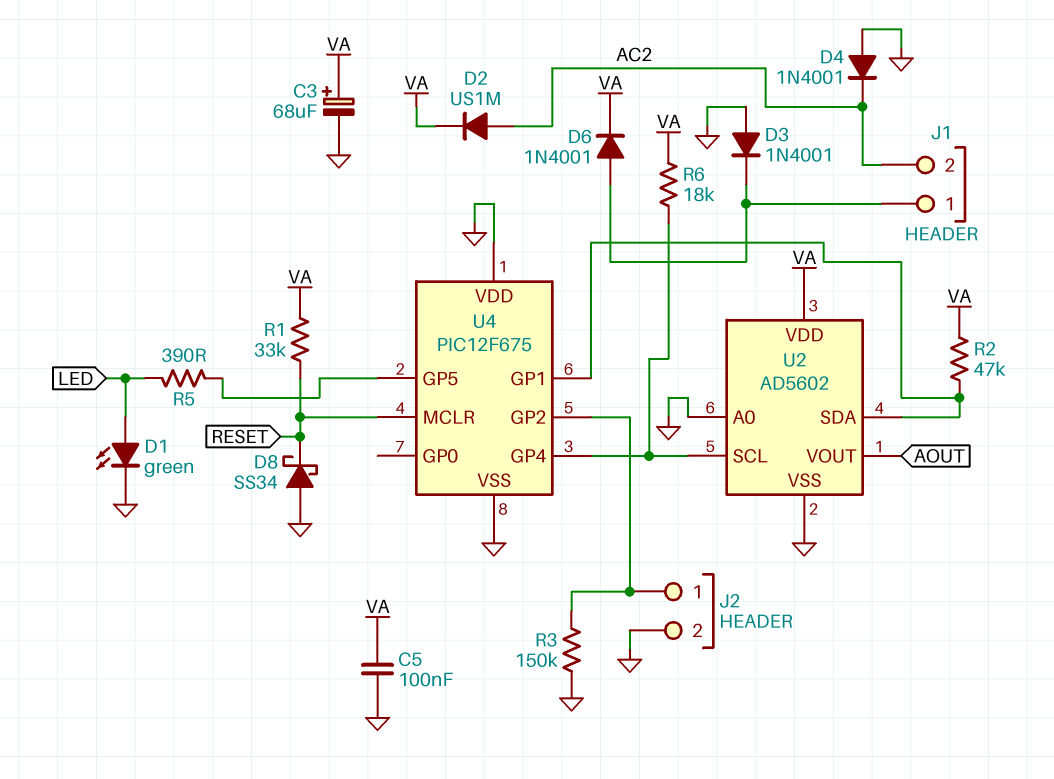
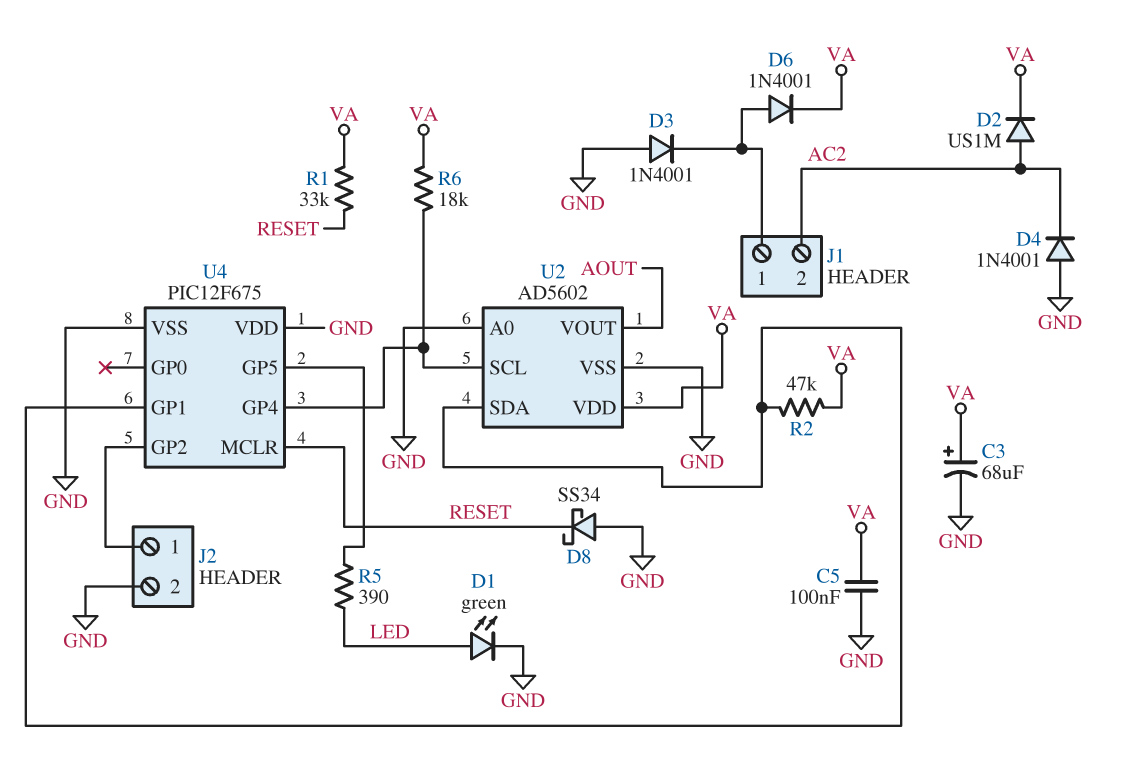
R3: 150k (GND, J2/1) -> none

